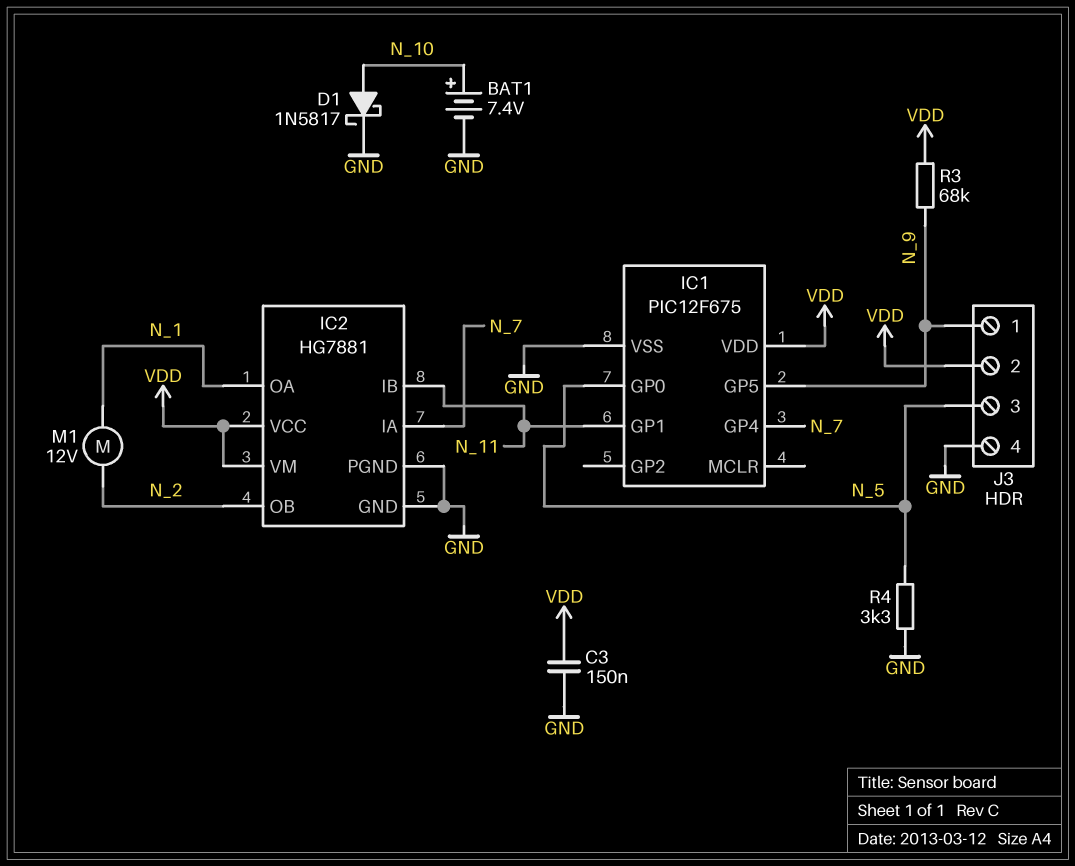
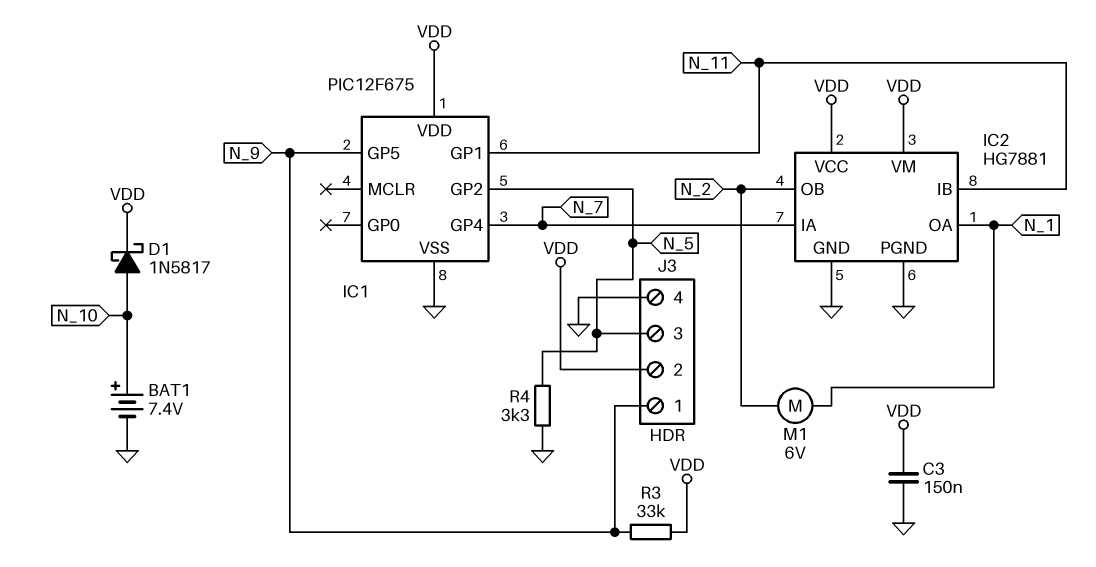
D1: schottky 1N5817 (A N_10, K GND) -> schottky 1N5817 (A N_10, K VDD)
IC1 pin GP0: N_5 -> none
IC1 pin GP2: none -> N_5
M1: motor 12V (N_1, N_2) -> motor 6V (N_1, N_2)
R3: 68k (N_9, VDD) -> 33k (N_9, VDD)

